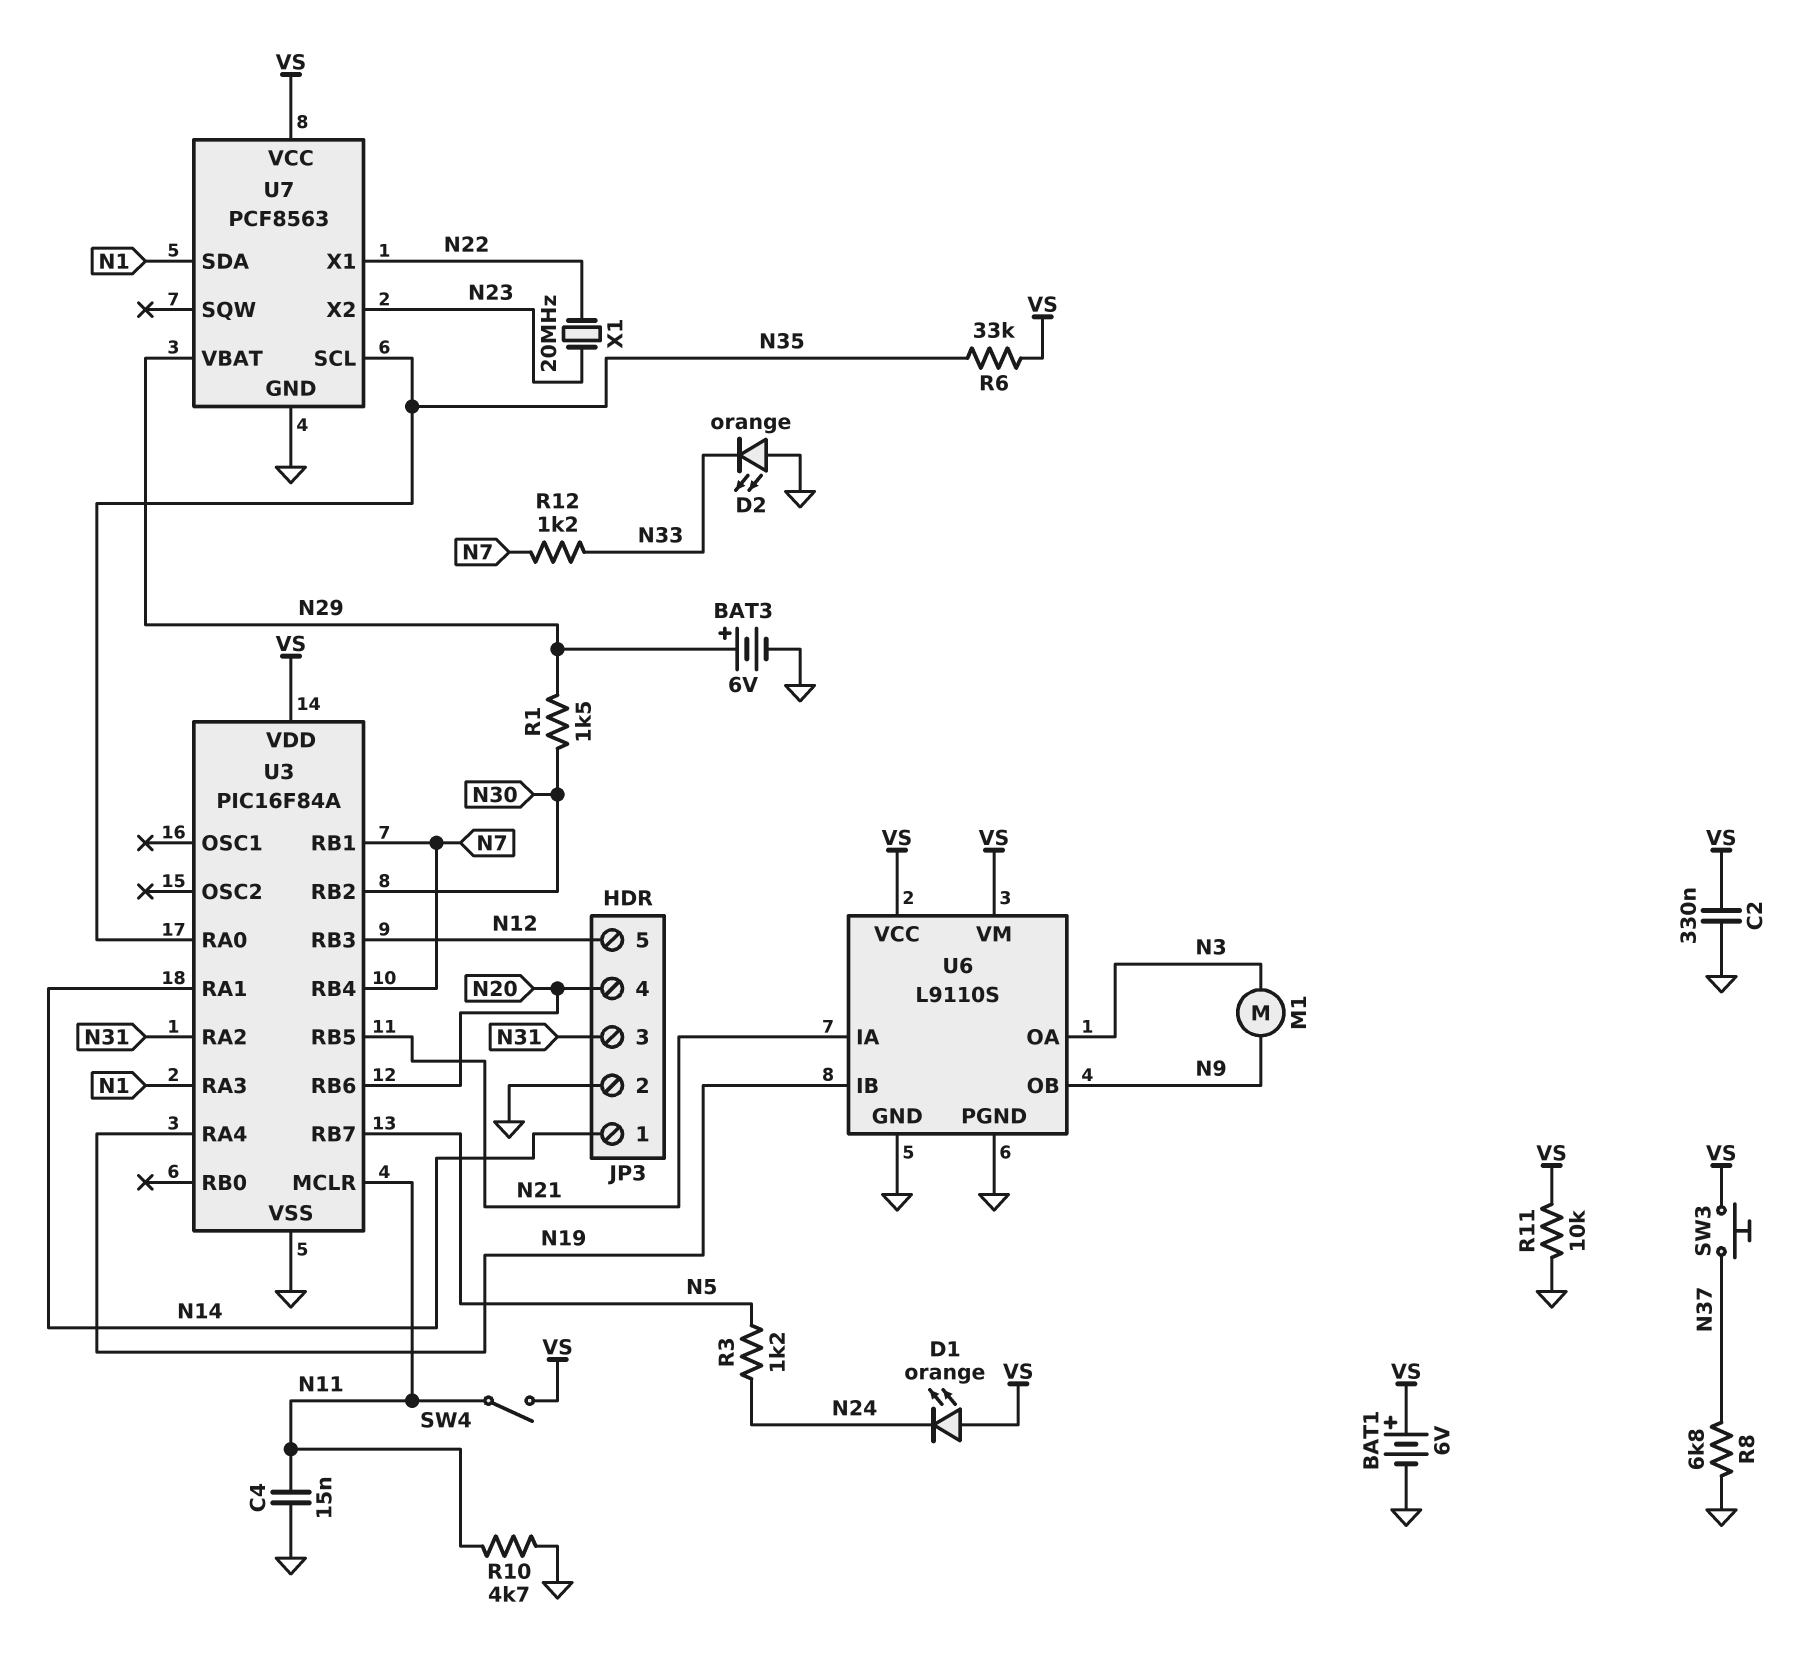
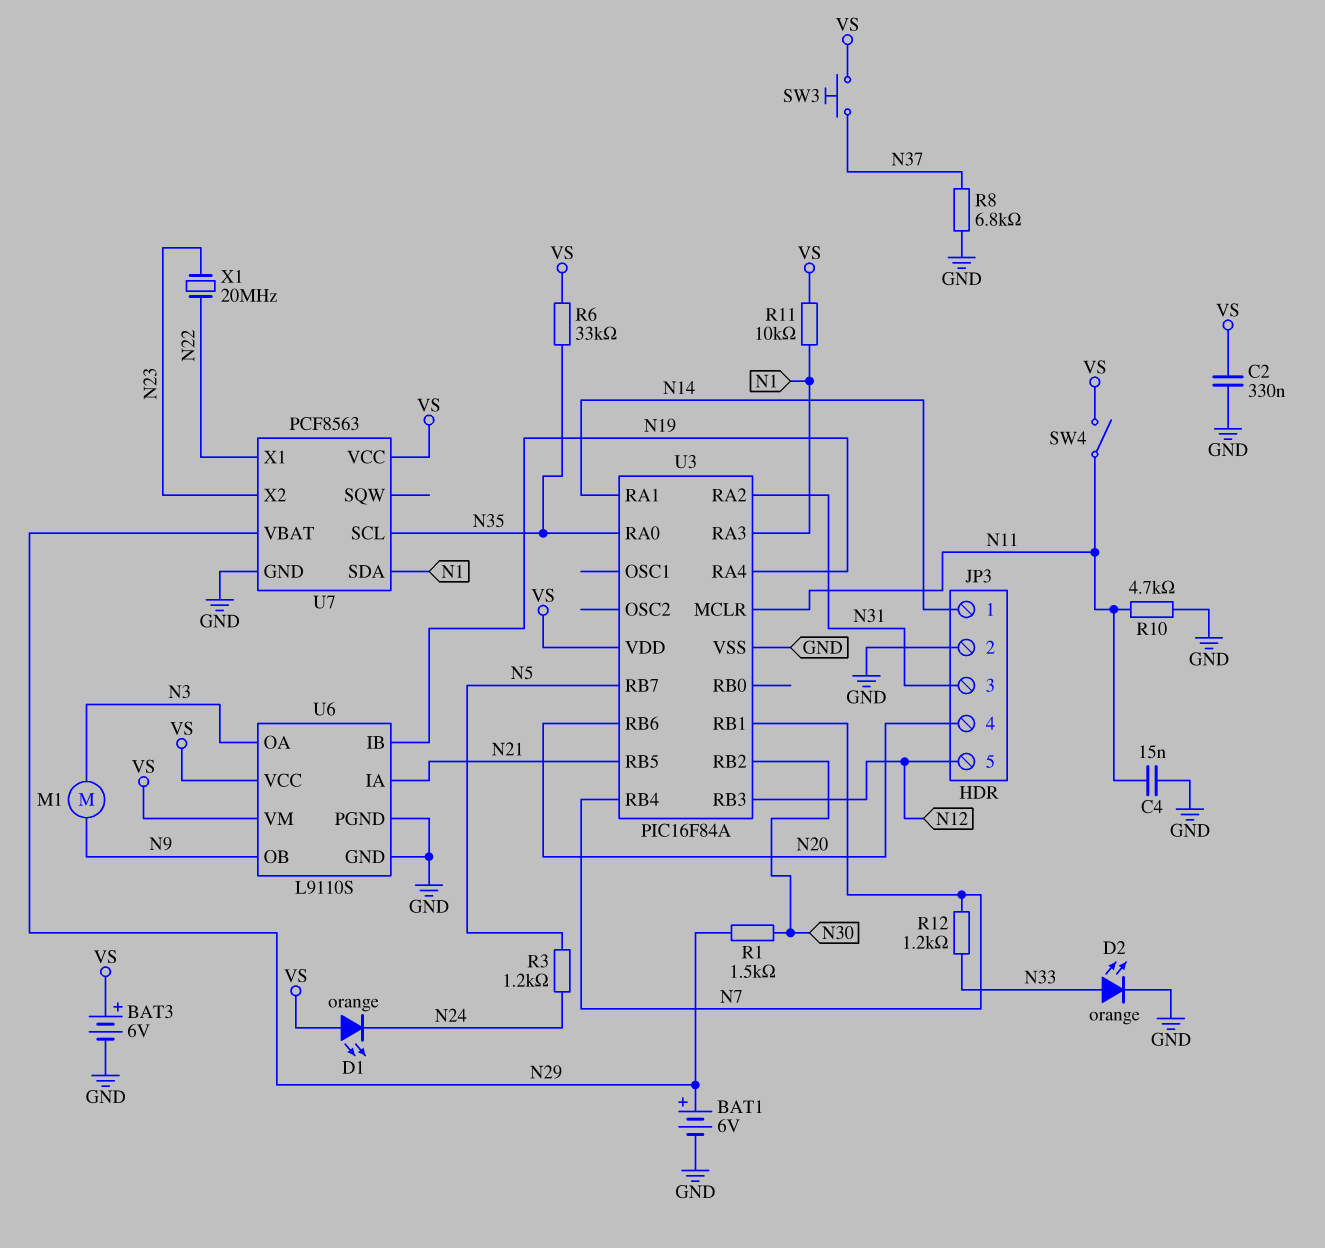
BAT1: 6V (plus VS, minus GND) -> 6V (plus N29, minus GND)
BAT3: 6V (plus N29, minus GND) -> 6V (plus VS, minus GND)
D2: LED orange (A GND, K N33) -> LED orange (A N33, K GND)
R11: 10k (GND, VS) -> 10k (N1, VS)

